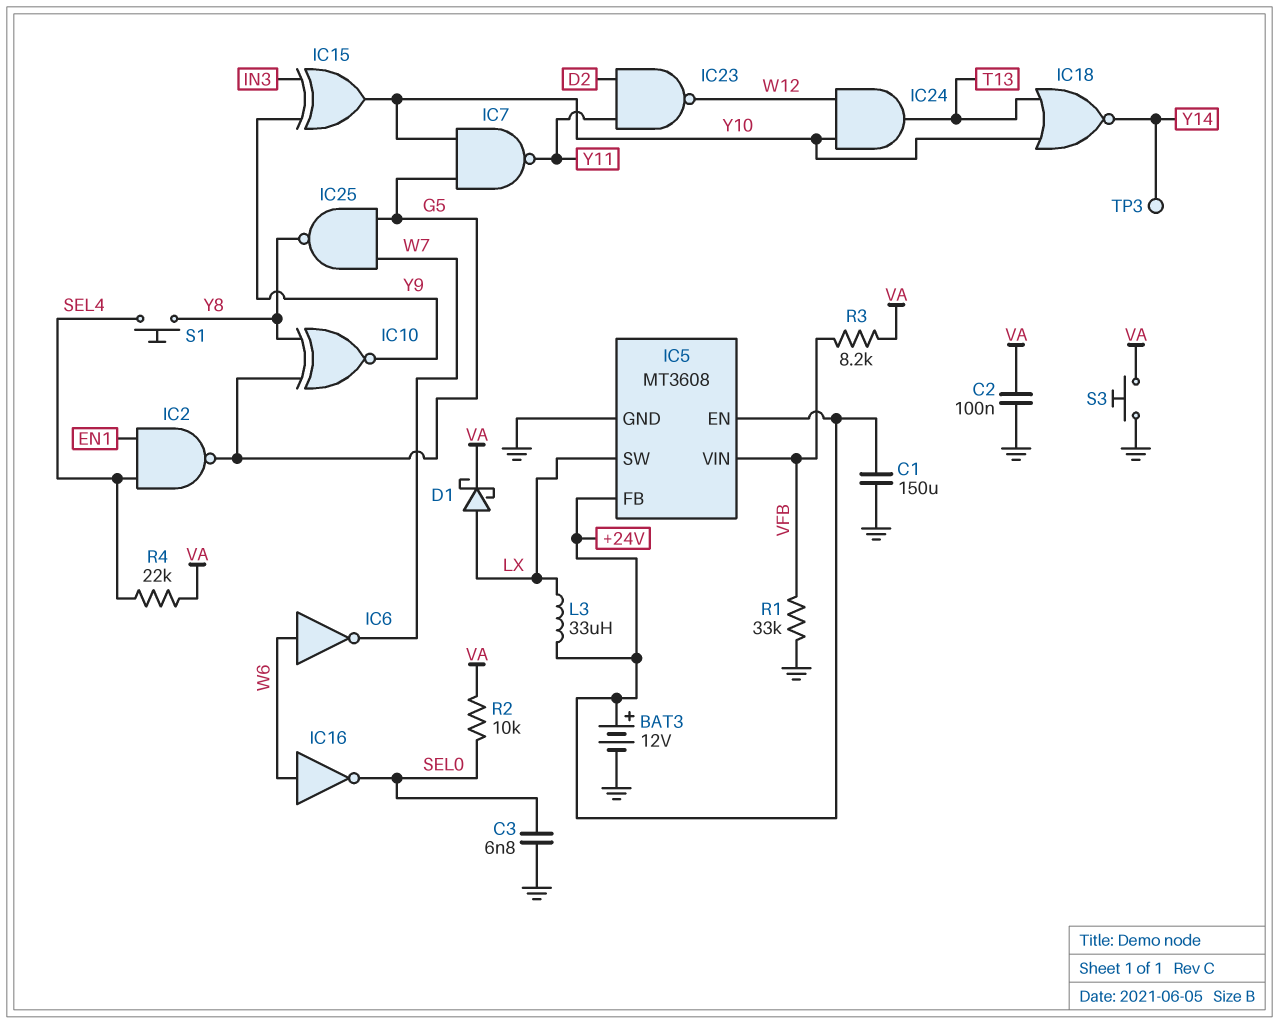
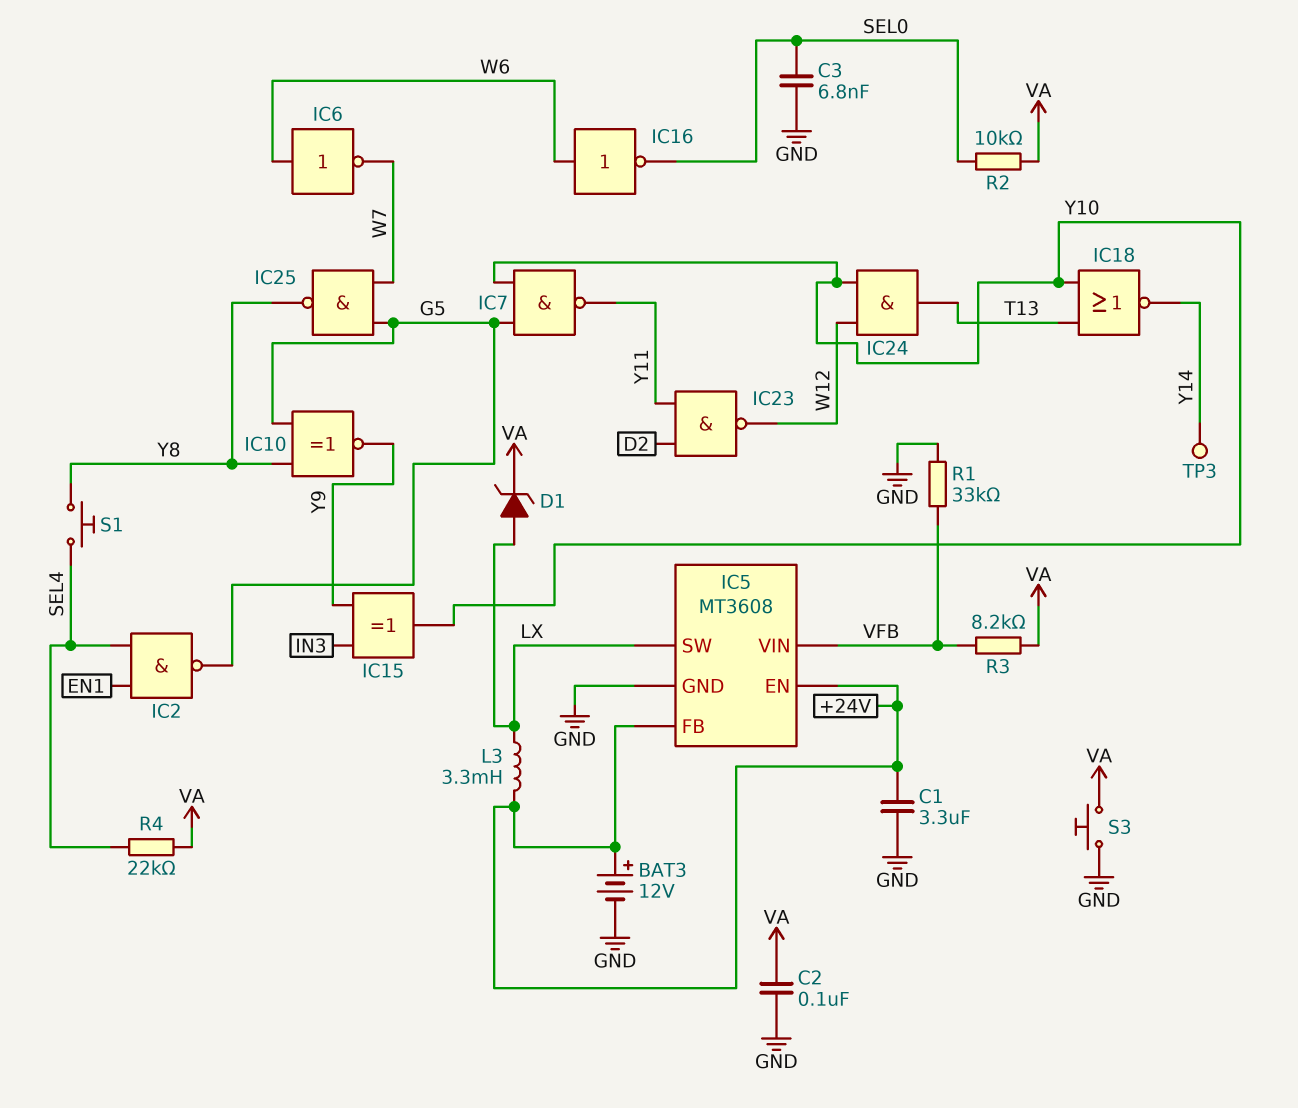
C1: 150uF (+24V, GND) -> 3.3uF (+24V, GND)
D1: schottky (A LX, K VA) -> zener (A LX, K VA)
L3: 33uH (+24V, LX) -> 3.3mH (+24V, LX)

